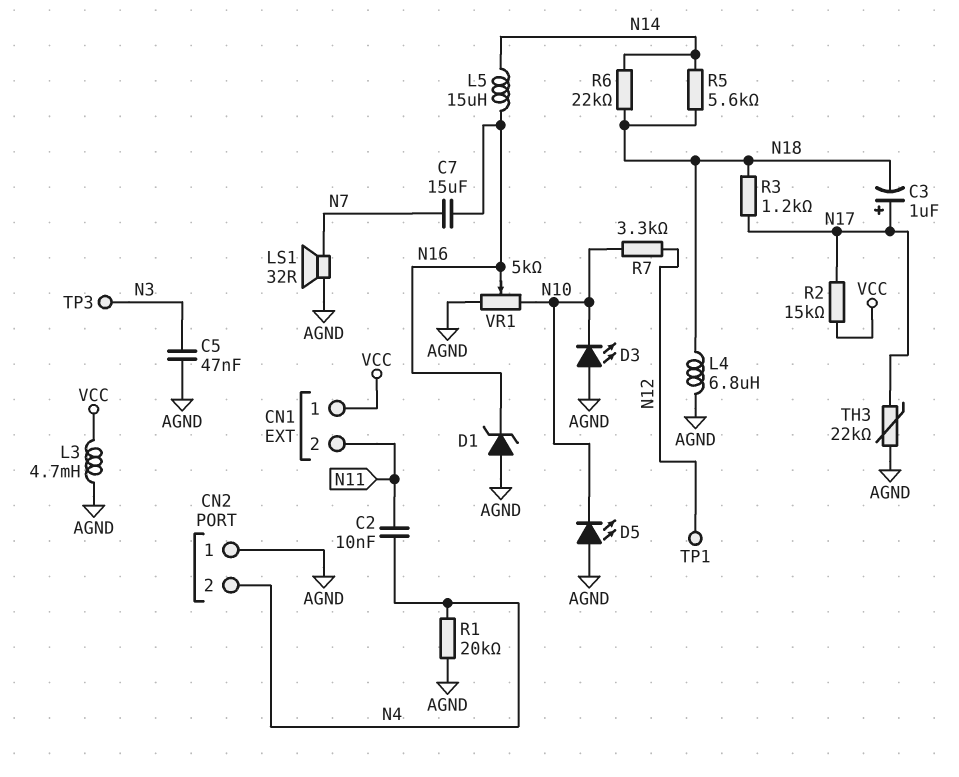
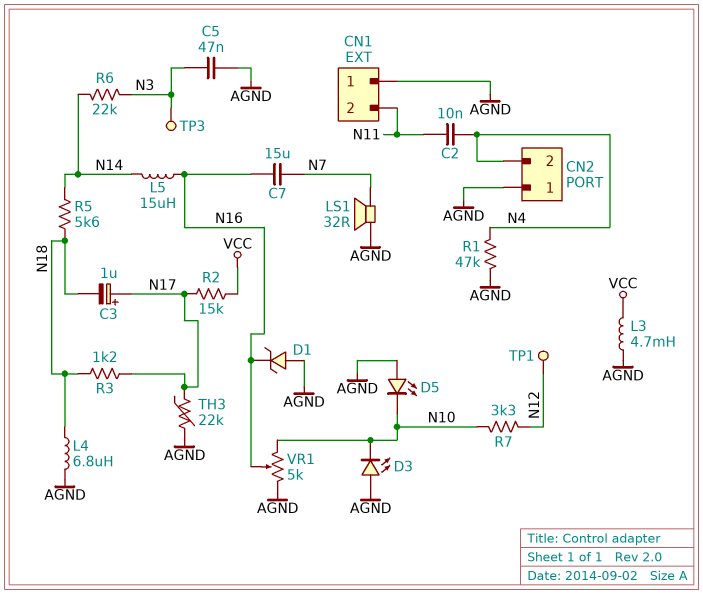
CN1 pin 1: VCC -> AGND
R1: 20k (AGND, N4) -> 47k (AGND, N4)
R6: 22k (N14, N18) -> 22k (N3, N14)

